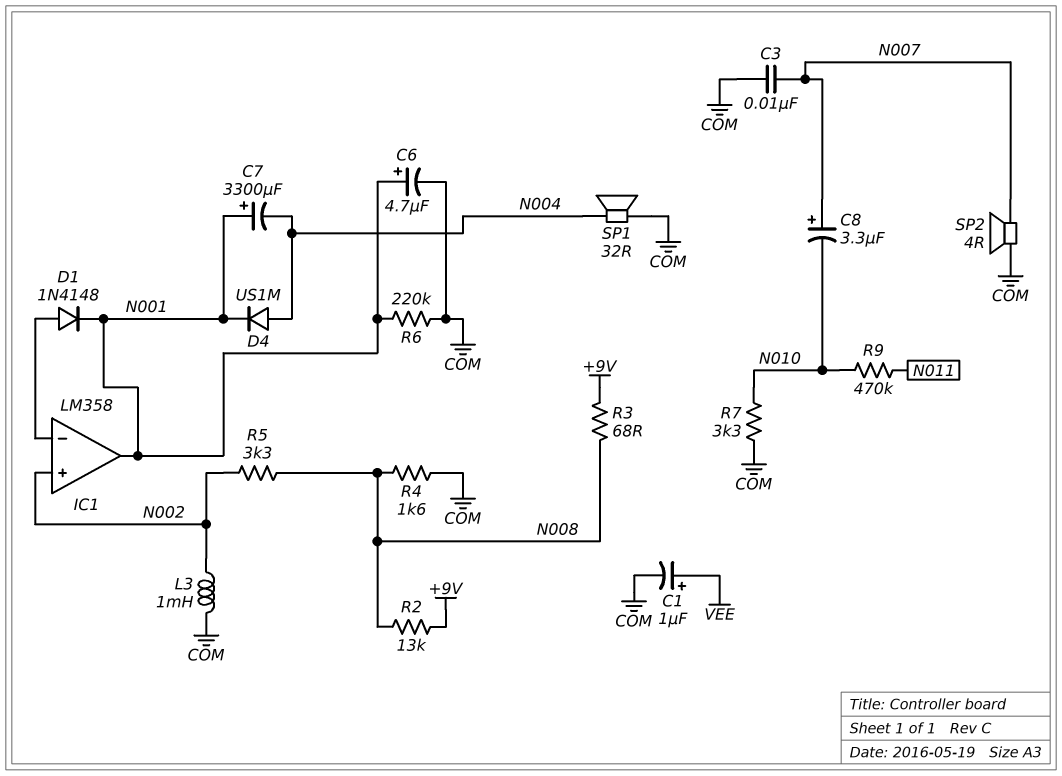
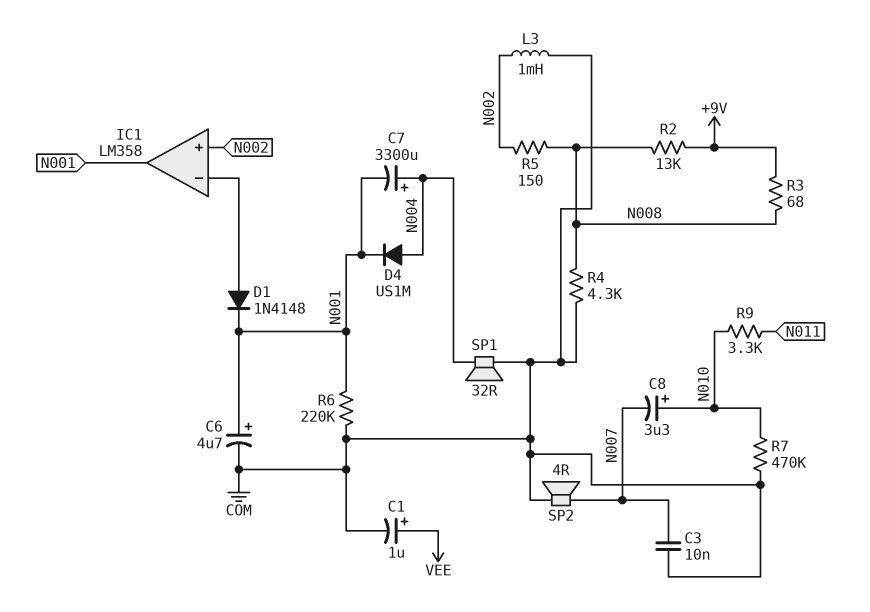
C7: 3300uF (plus N001, minus N004) -> 3300uF (plus N004, minus N001)
C8: 3.3uF (plus N007, minus N010) -> 3.3uF (plus N010, minus N007)
R4: 1.6k (COM, N008) -> 4.3k (COM, N008)
R5: 3.3k (N002, N008) -> 150 (N002, N008)
R7: 3.3k (COM, N010) -> 470k (COM, N010)
R9: 470k (N010, N011) -> 3.3k (N010, N011)

